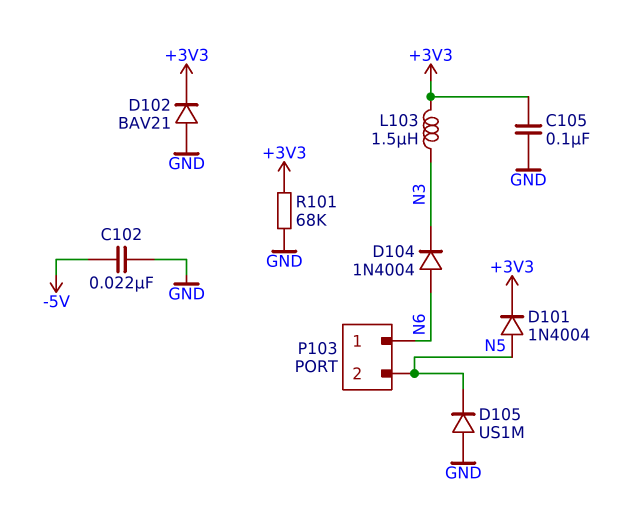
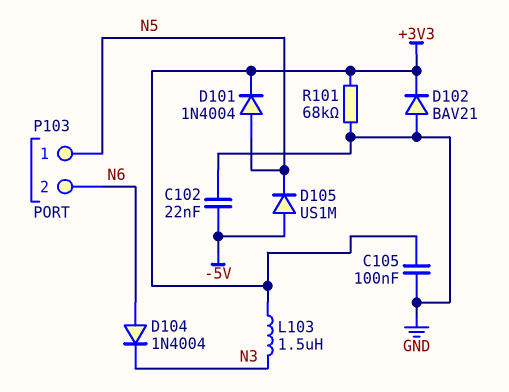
D105: diode US1M (A GND, K N5) -> diode US1M (A -5V, K N5)
P103 pin 1: N6 -> N5
P103 pin 2: N5 -> N6

